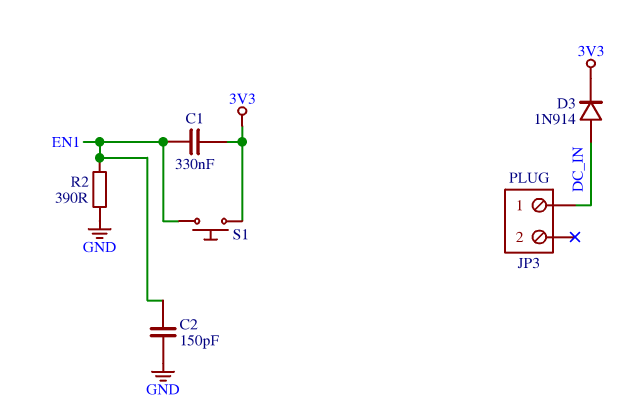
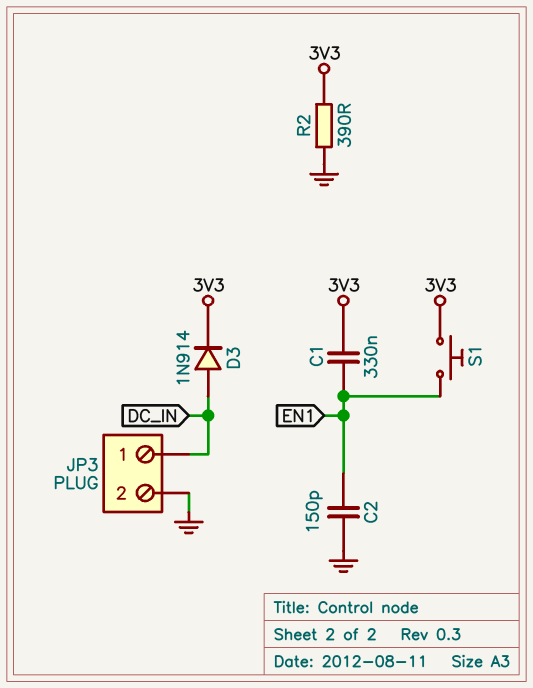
JP3 pin 2: none -> GND
R2: 390 (EN1, GND) -> 390 (3V3, GND)

